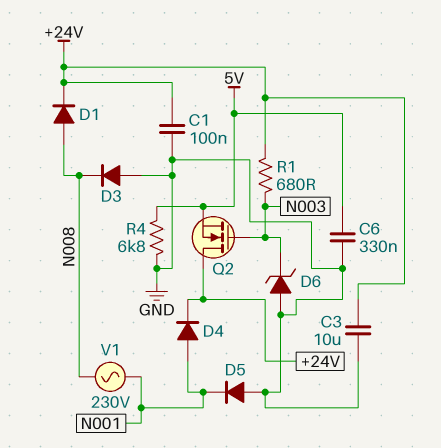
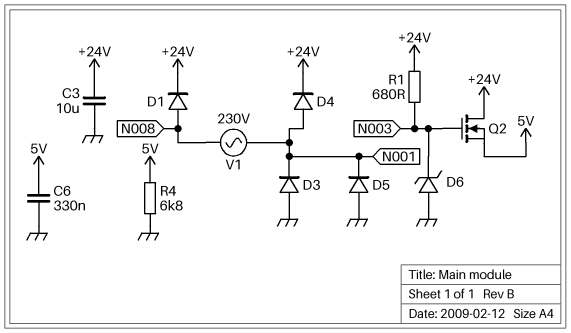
C1: 100nF (+24V, GND) -> none
D3: diode (A GND, K N008) -> diode (A GND, K N001)

